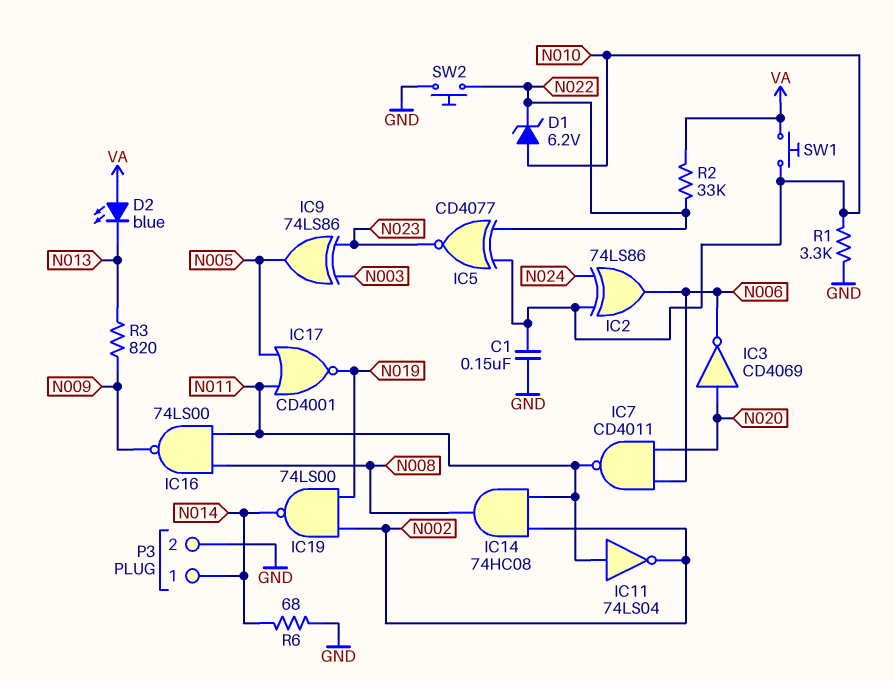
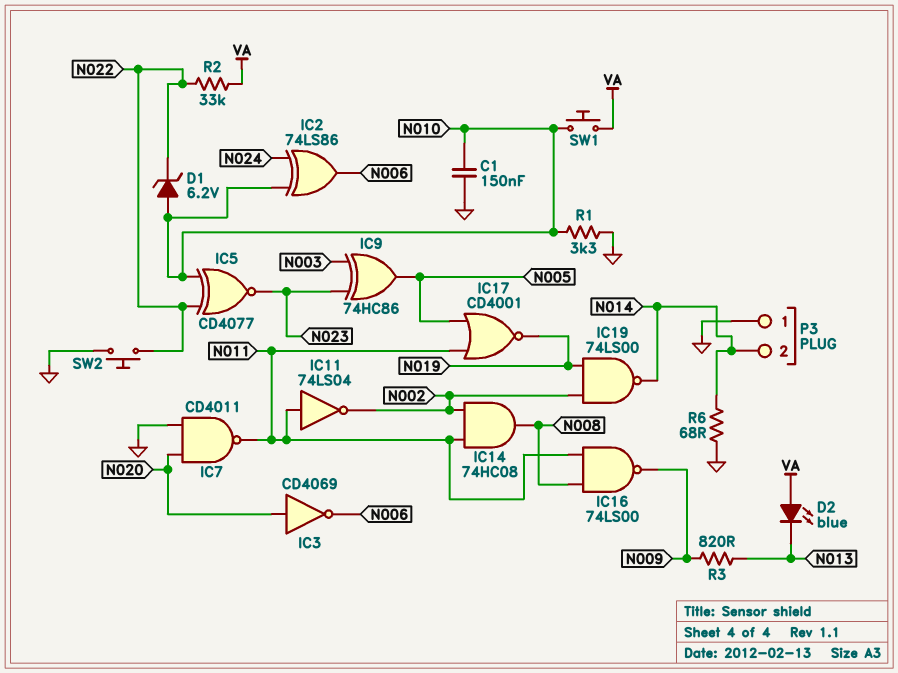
IC7: NAND CD4011 (in N006, in N020, out N011) -> NAND CD4011 (in GND, in N020, out N011)
IC9: XOR 74LS86 (in N003, in N023, out N005) -> XOR 74HC86 (in N003, in N023, out N005)
P3 pin 1: N014 -> GND
P3 pin 2: GND -> N014

